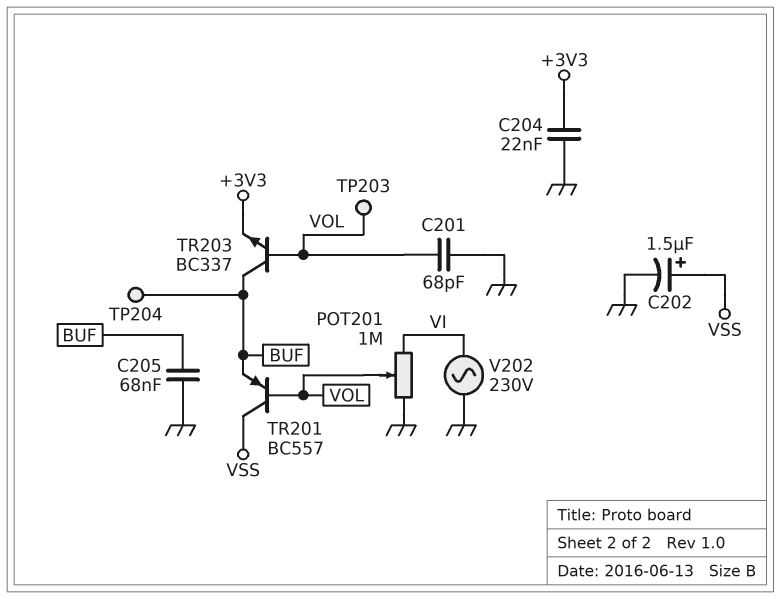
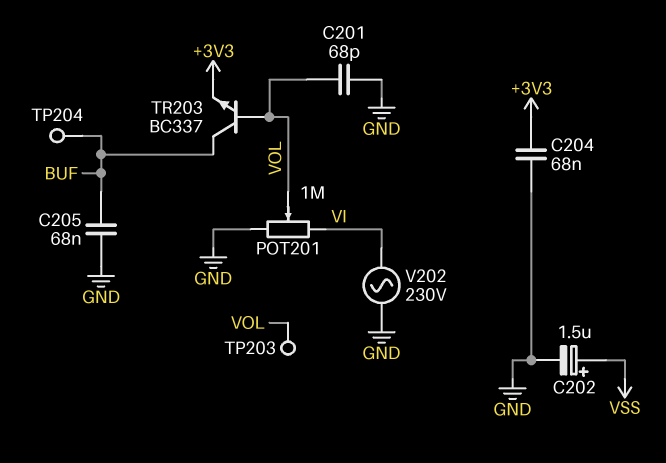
C204: 22nF (+3V3, GND) -> 68nF (+3V3, GND)
TR201: PNP BC557 (B VOL, C VSS, E BUF) -> none

